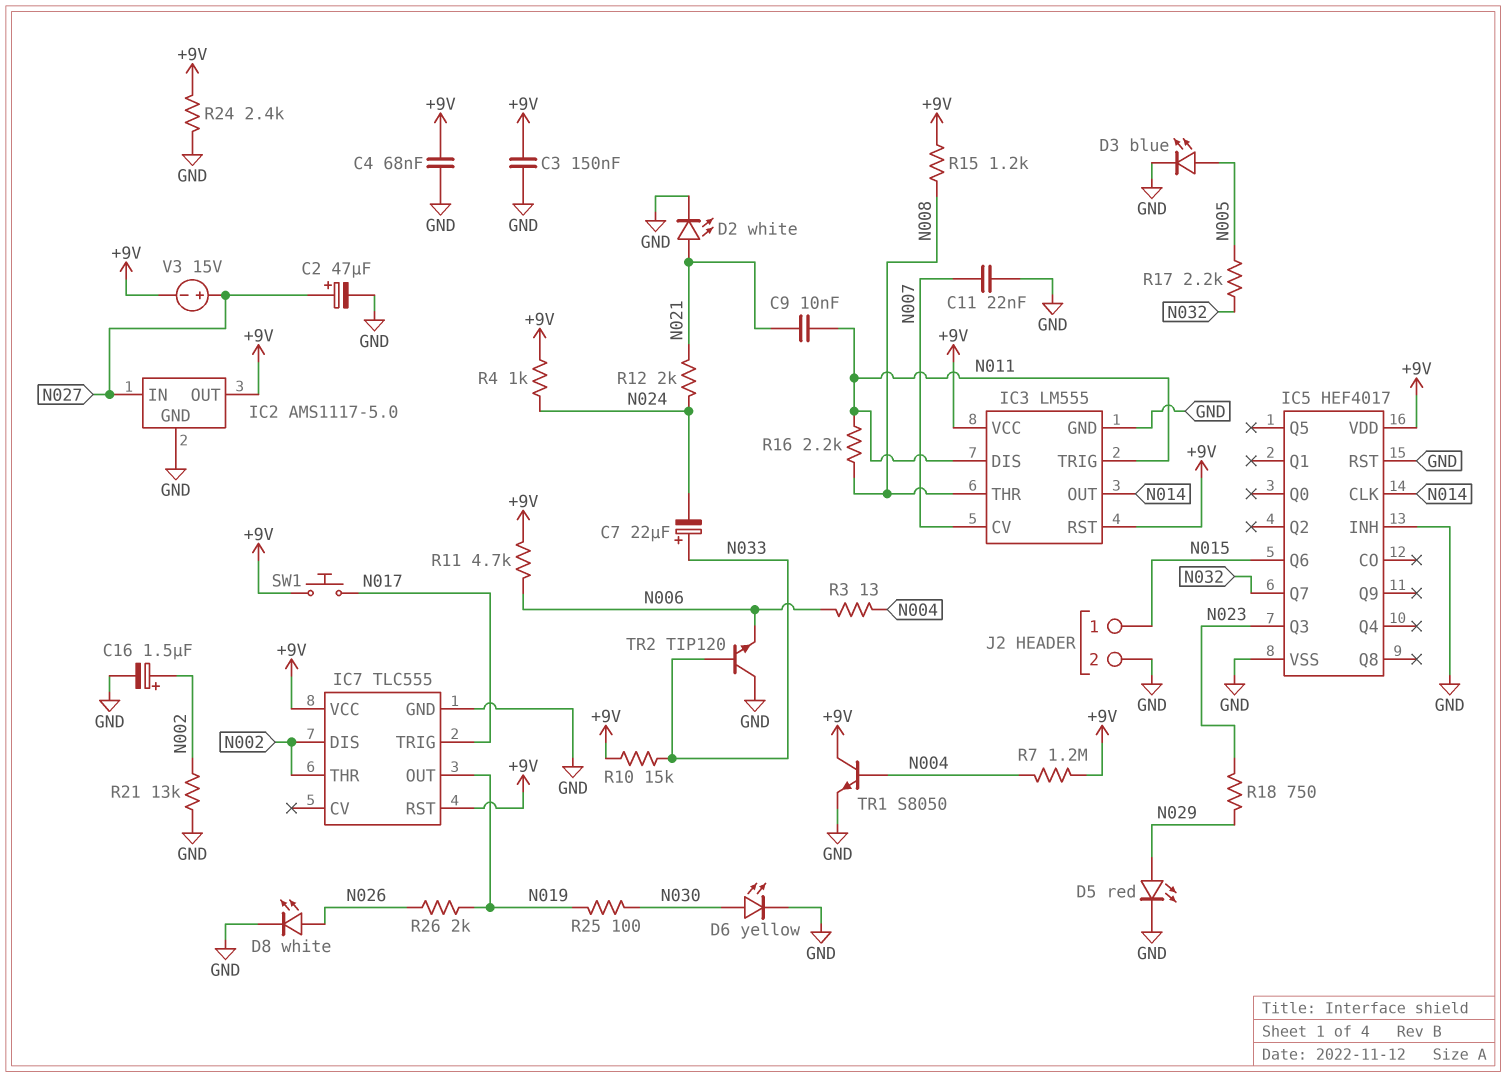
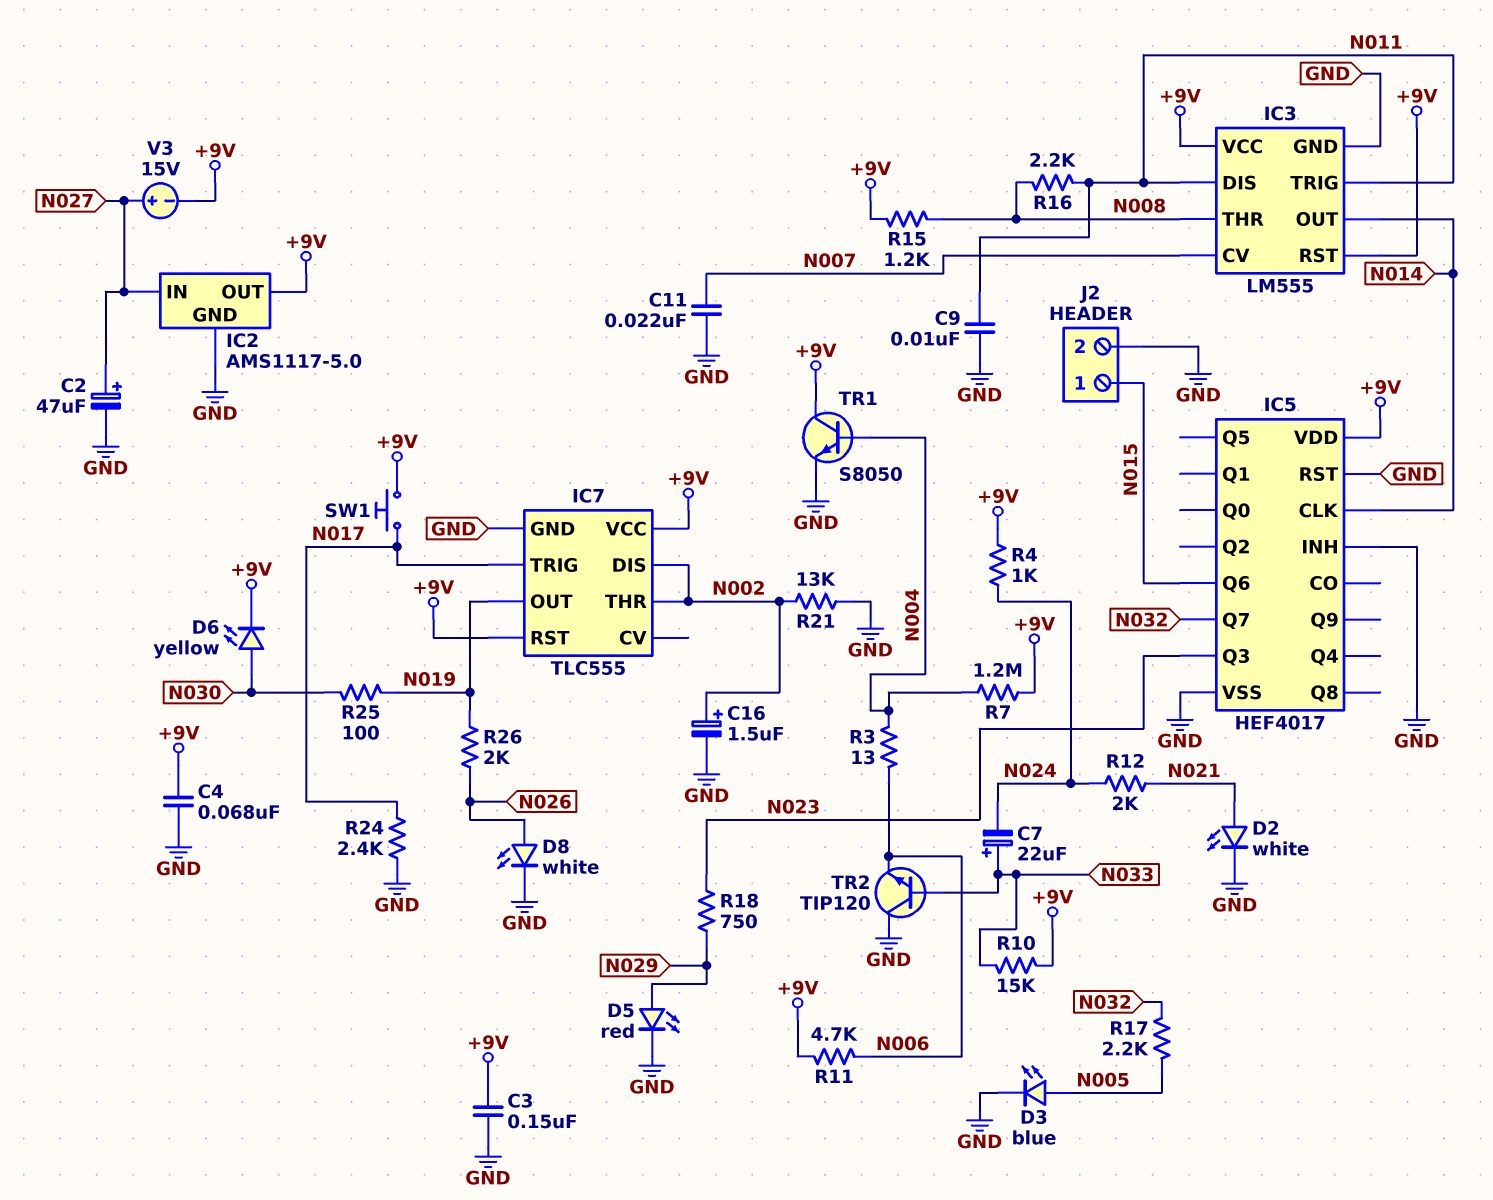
C9: 10nF (N011, N021) -> 10nF (GND, N011)
D6: LED yellow (A N030, K GND) -> LED yellow (A N030, K +9V)
R24: 2.4k (+9V, GND) -> 2.4k (GND, N017)

